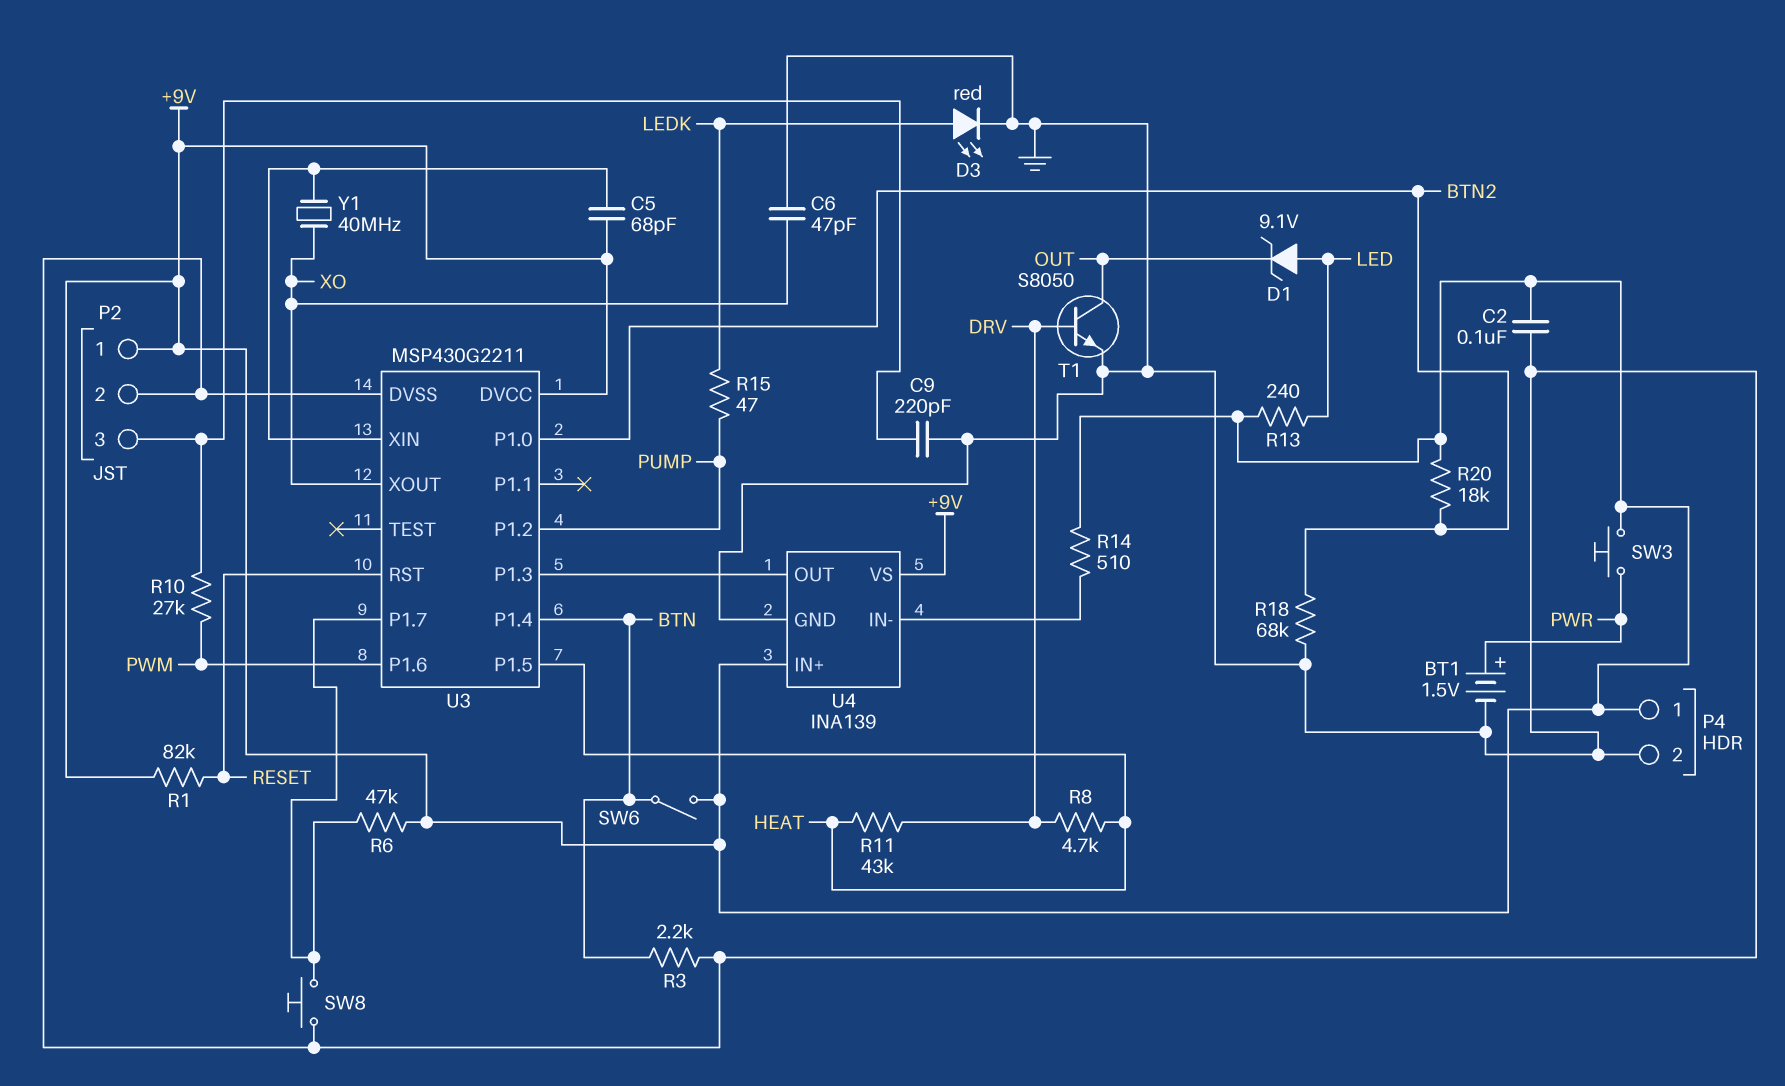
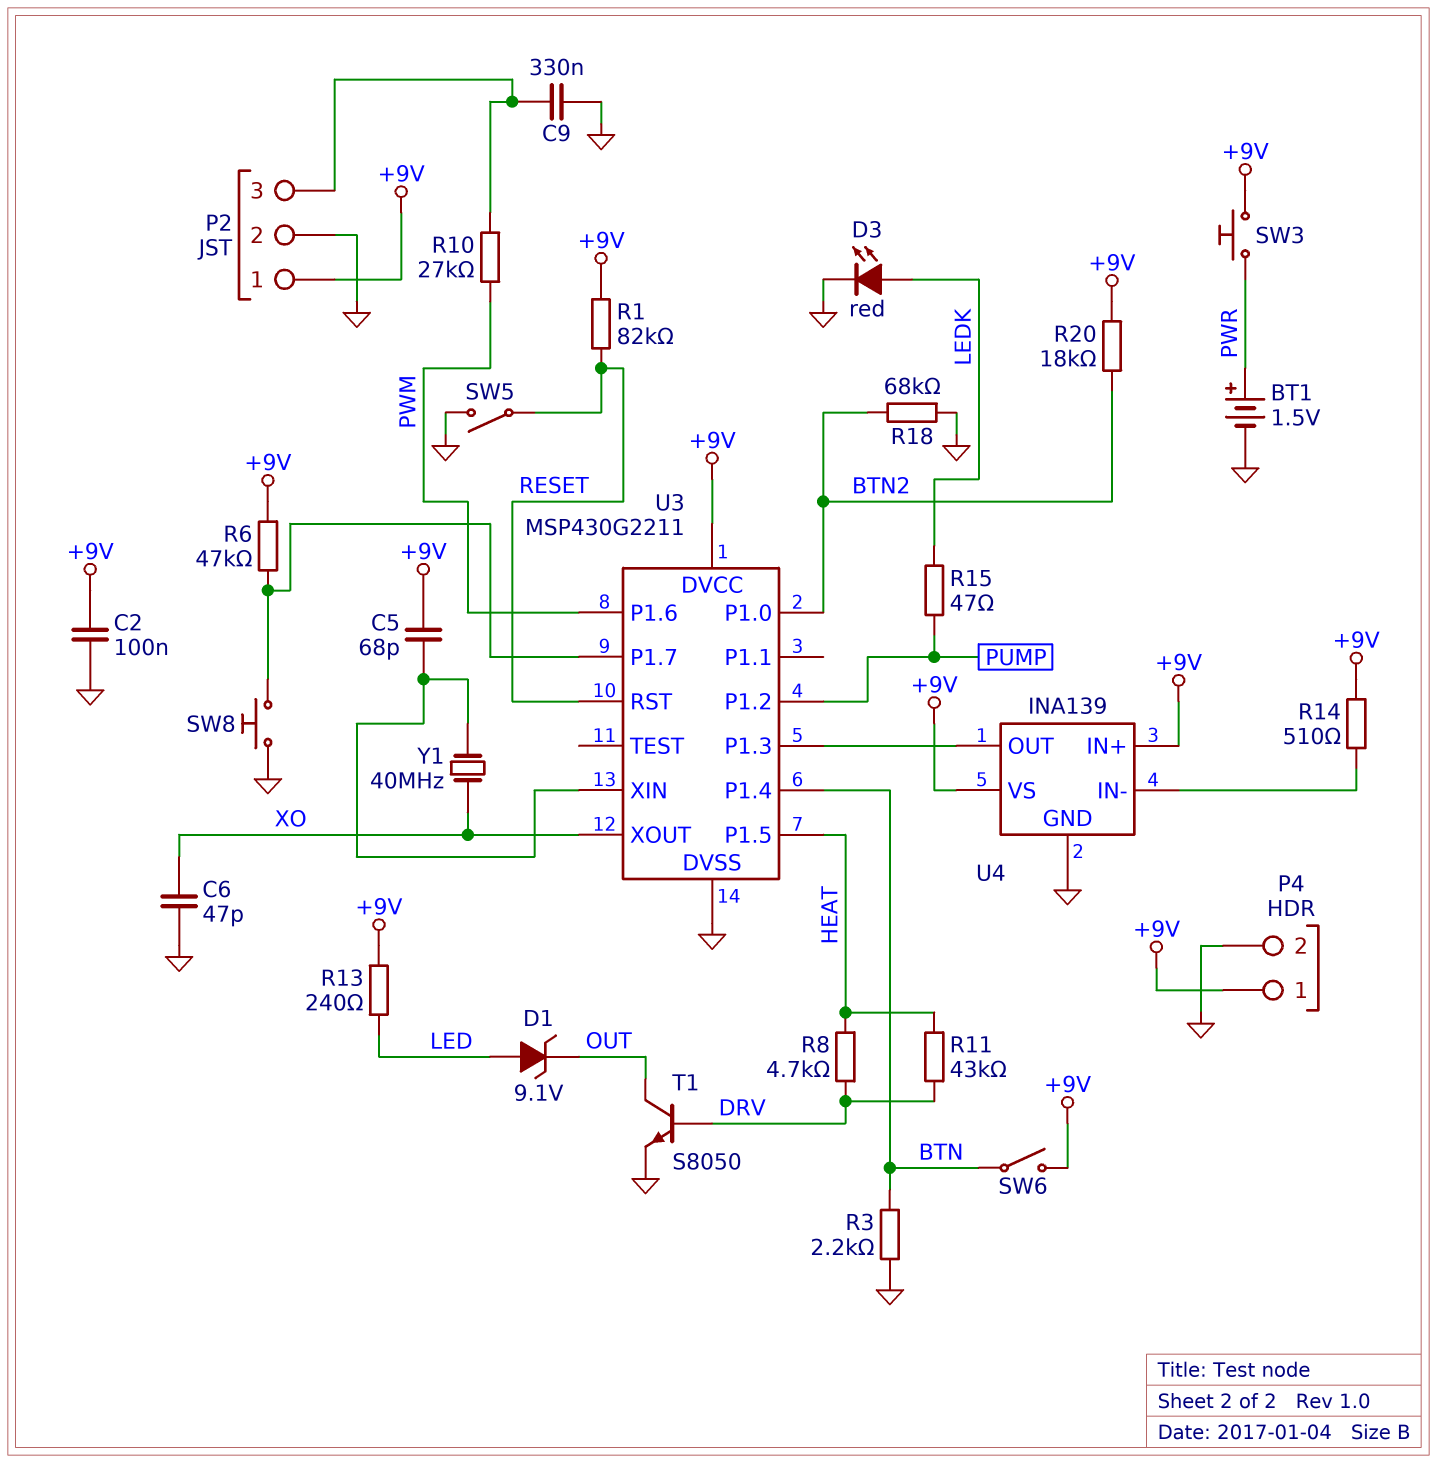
C9: 220pF (GND, P2/3) -> 330nF (GND, P2/3)
SW5: none -> switch (GND, RESET)

